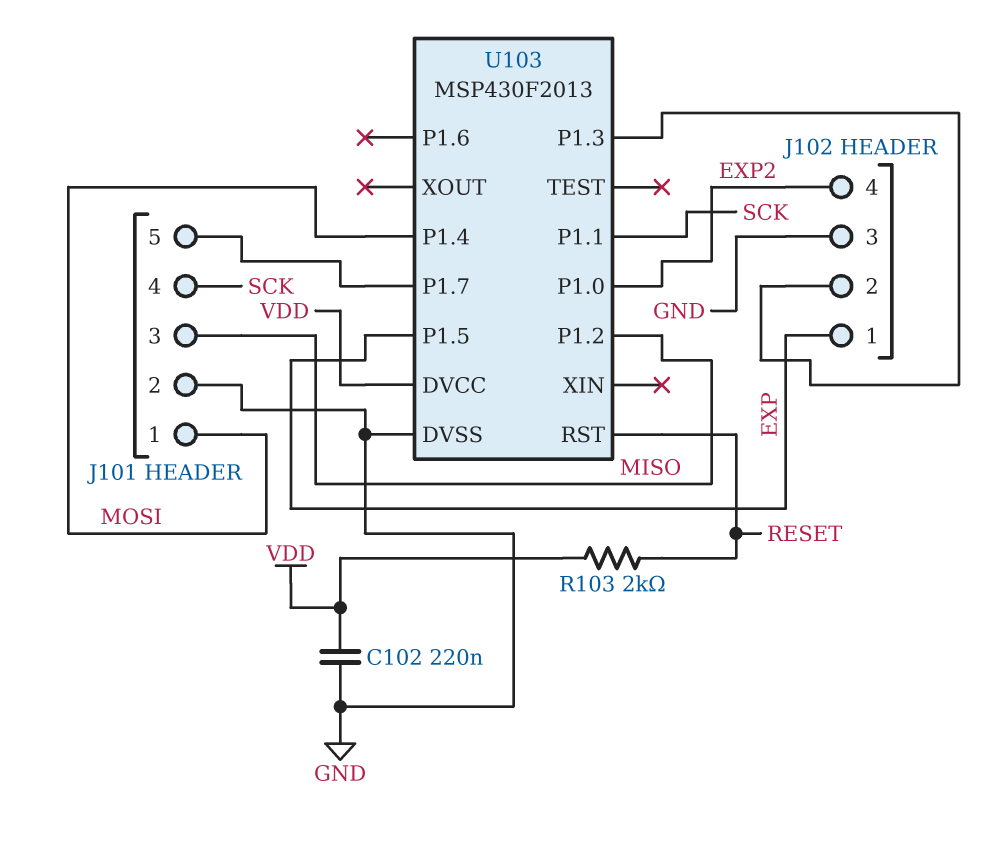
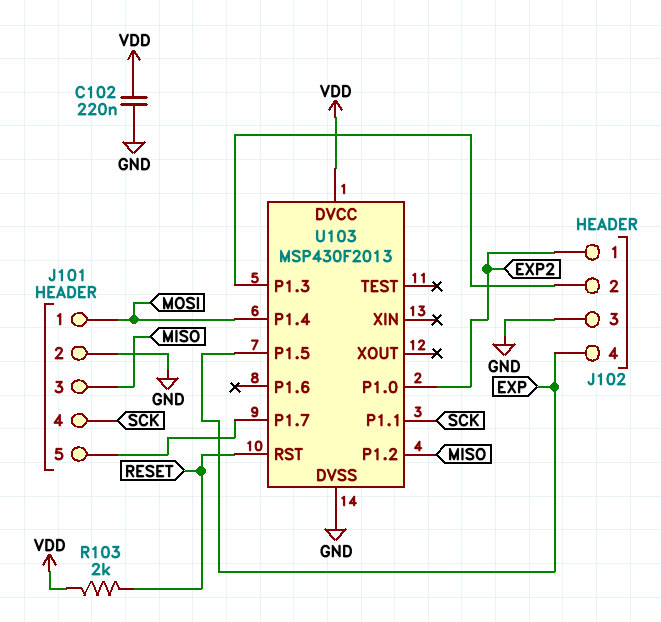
J102 pin 1: EXP -> EXP2
J102 pin 4: EXP2 -> EXP

